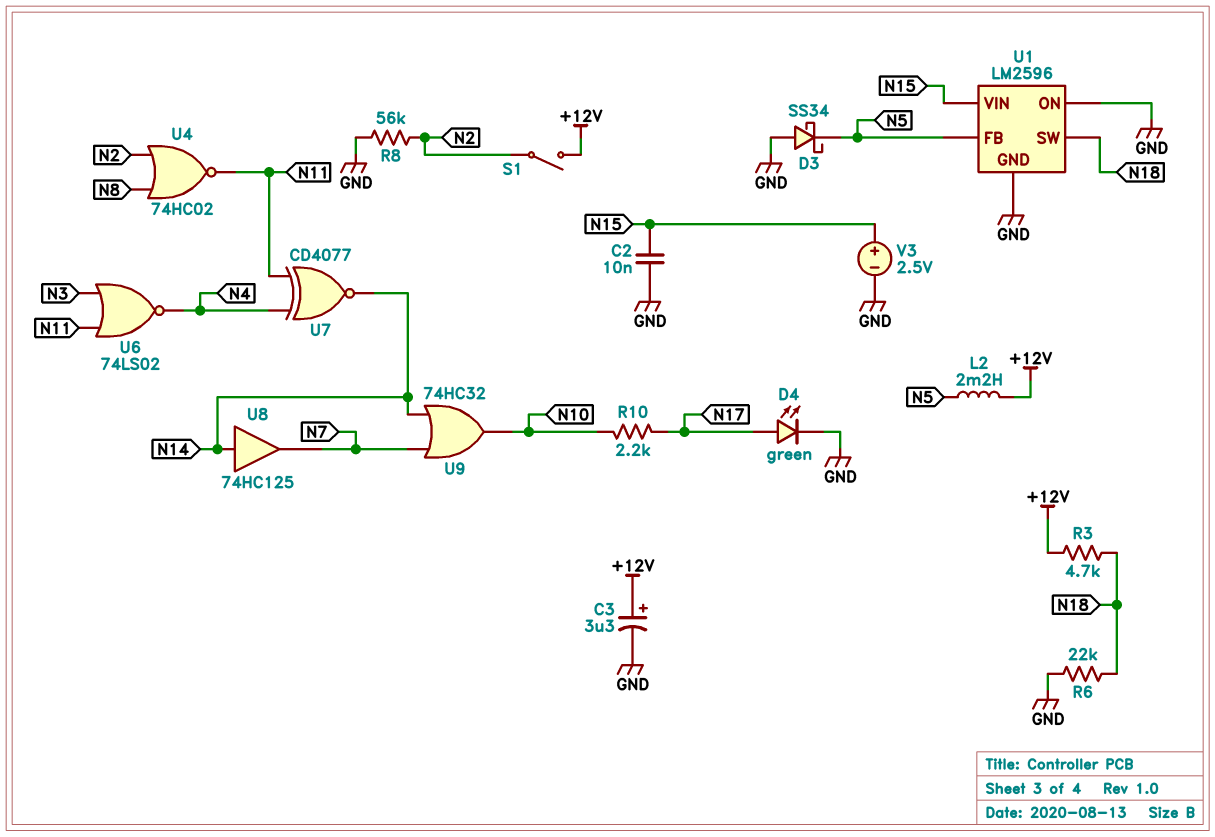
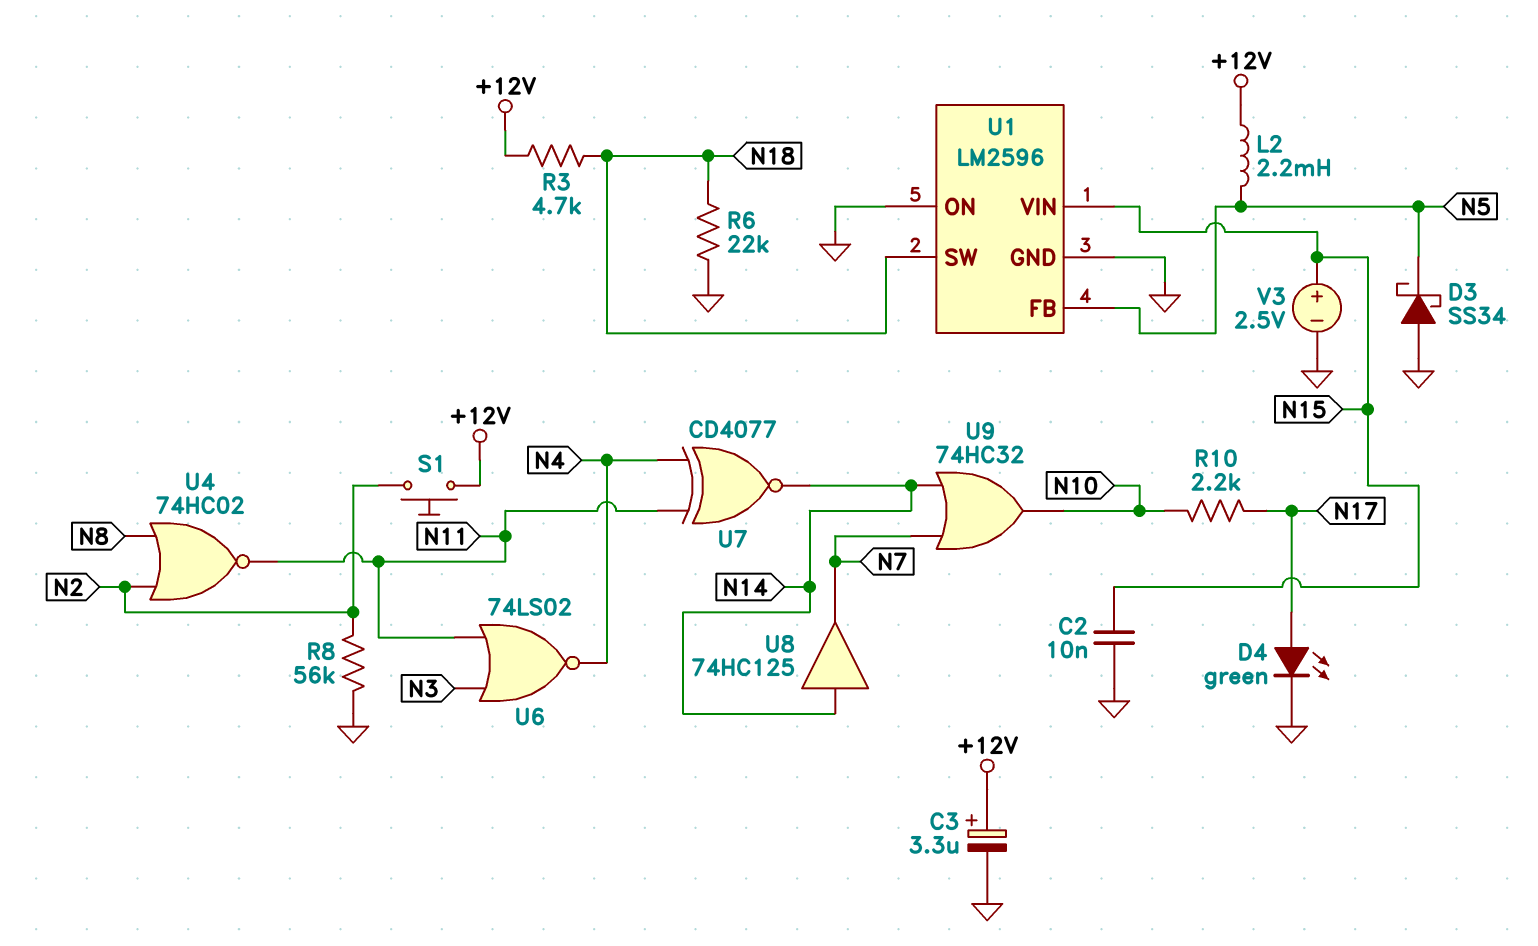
S1: switch (+12V, N2) -> button (+12V, N2)

